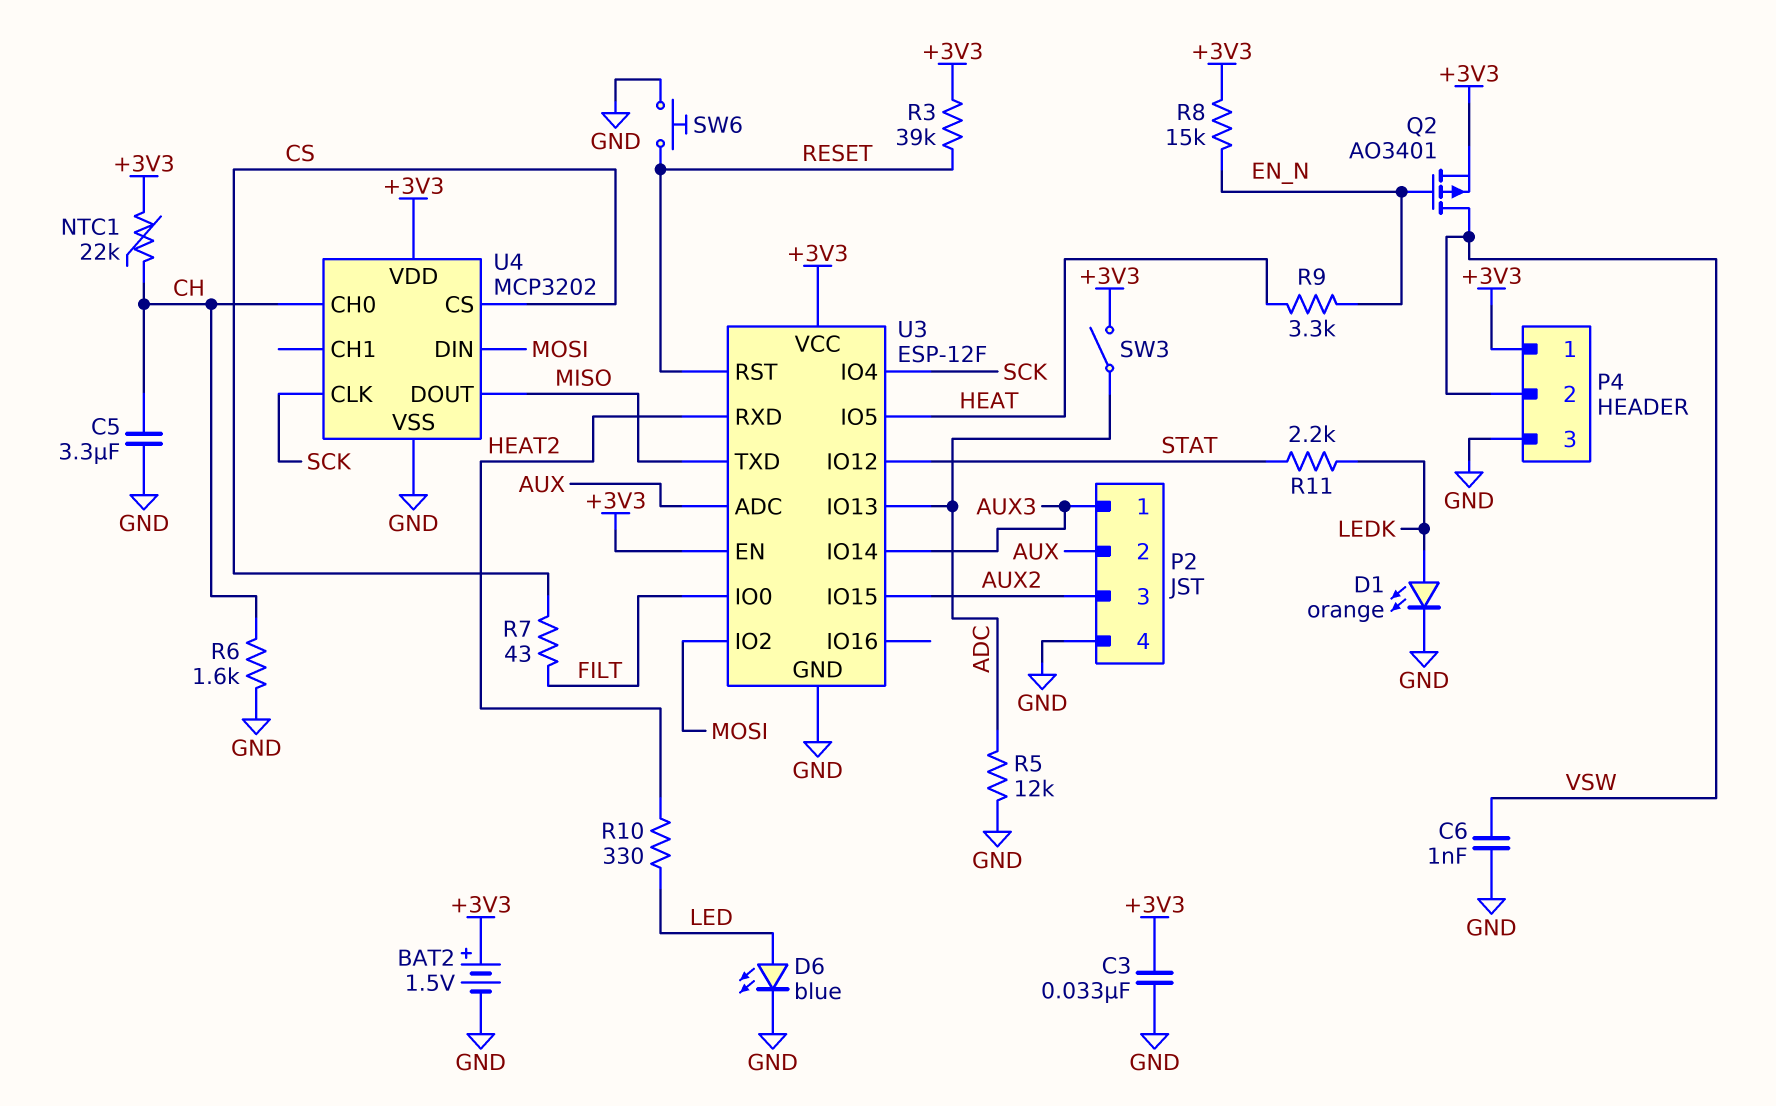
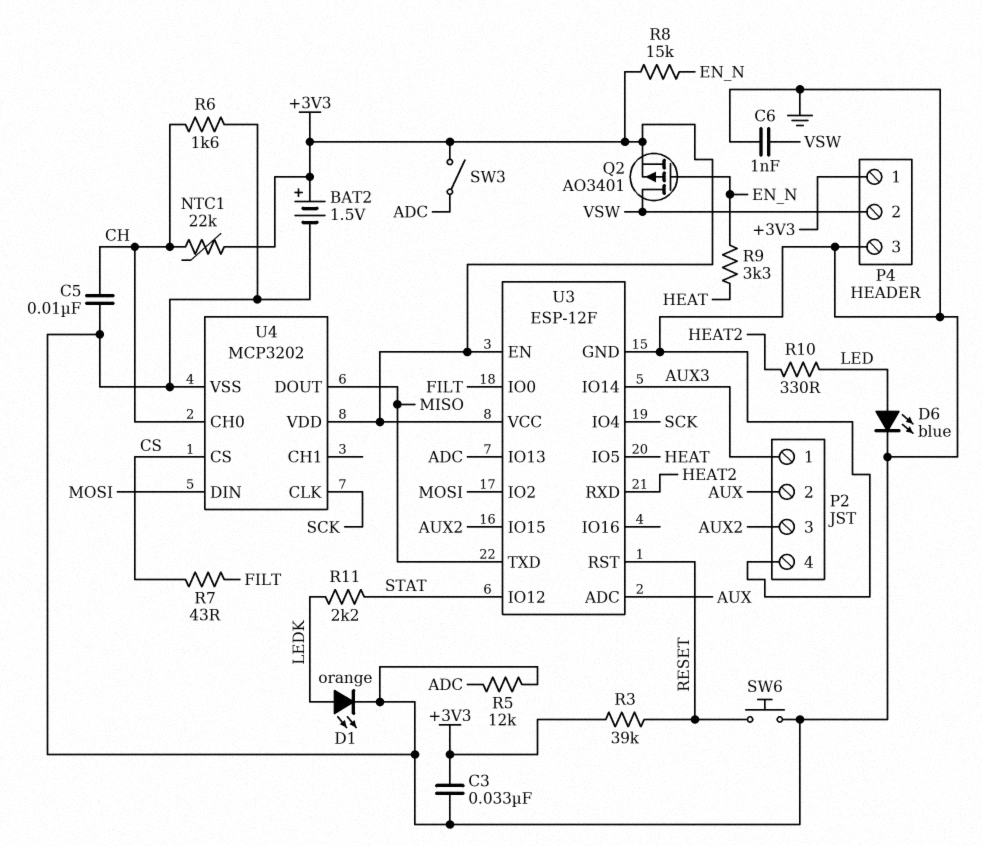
C5: 3.3uF (CH, GND) -> 10nF (CH, GND)

